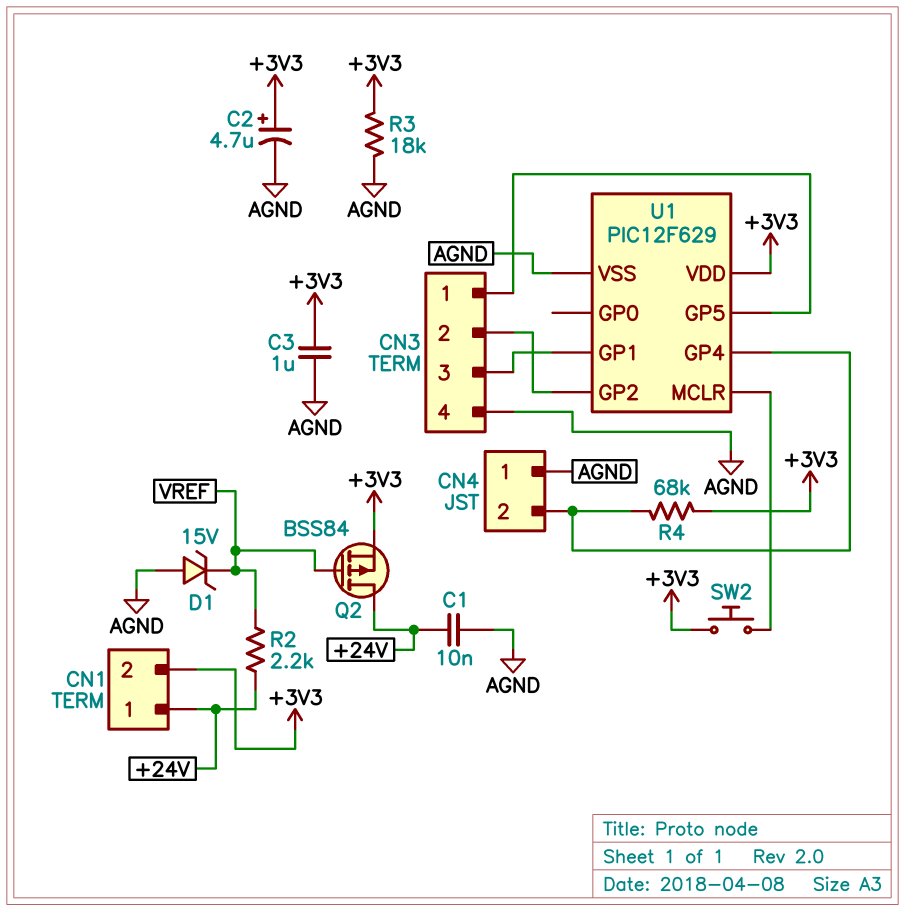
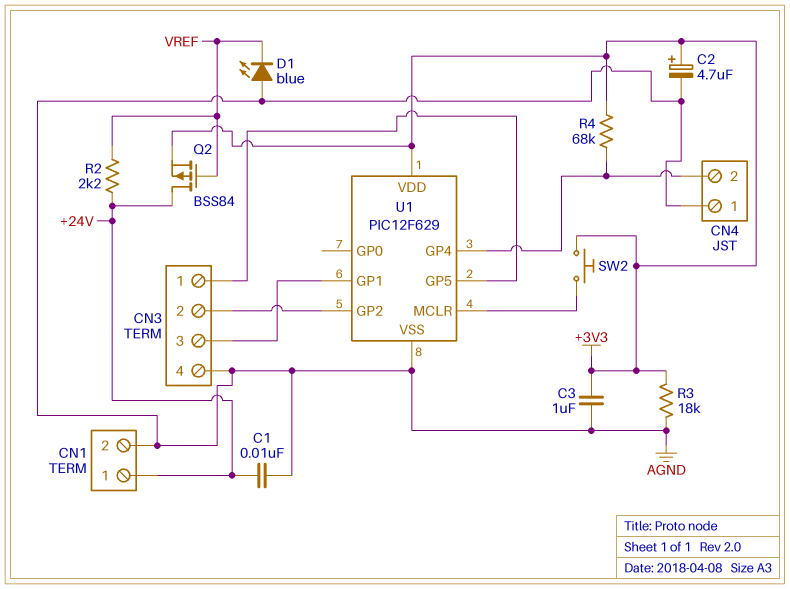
CN1 pin 2: +3V3 -> AGND
D1: zener 15V (A AGND, K VREF) -> LED blue (A AGND, K VREF)

